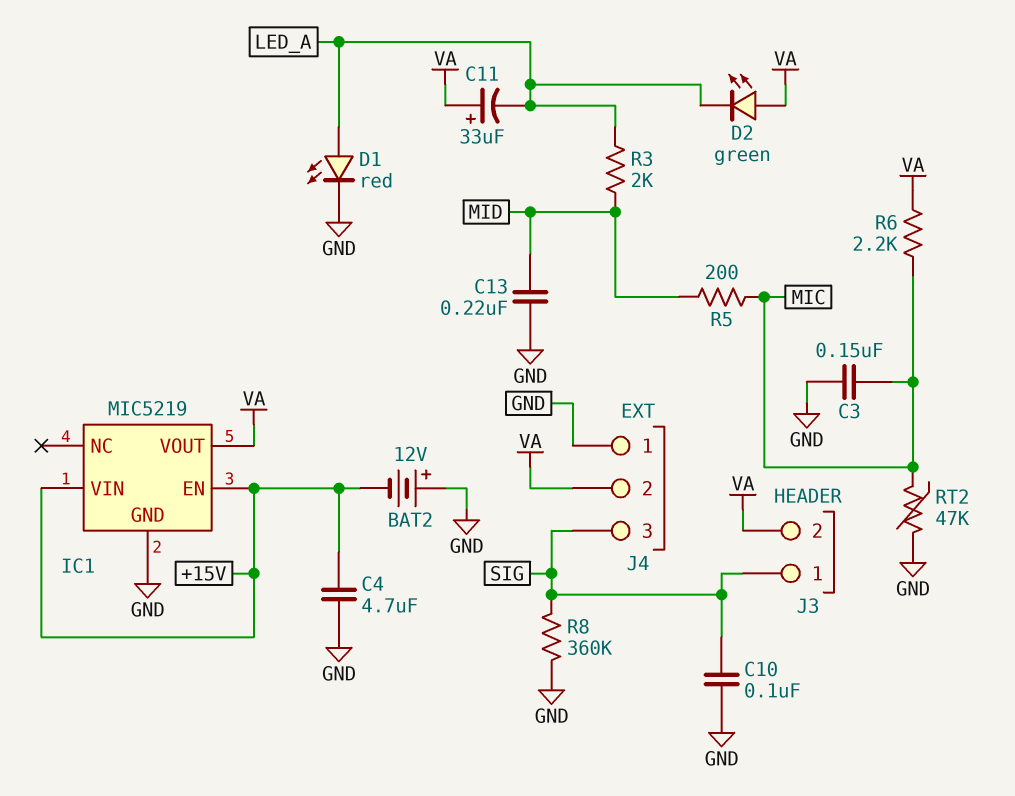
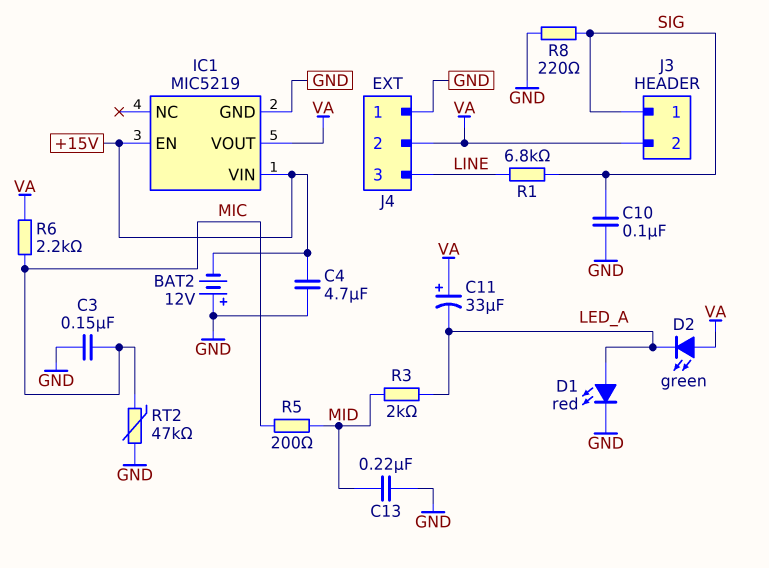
J4 pin 3: SIG -> LINE
R1: none -> 6.8k (LINE, SIG)
R8: 360k (GND, SIG) -> 220 (GND, SIG)

